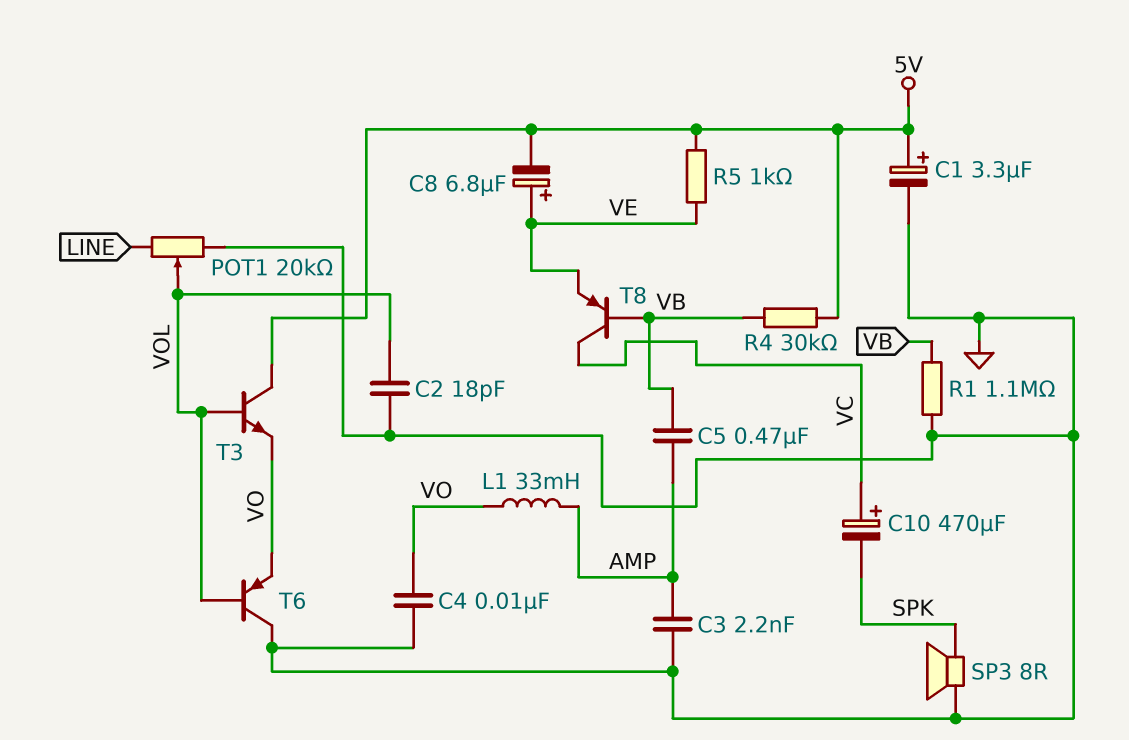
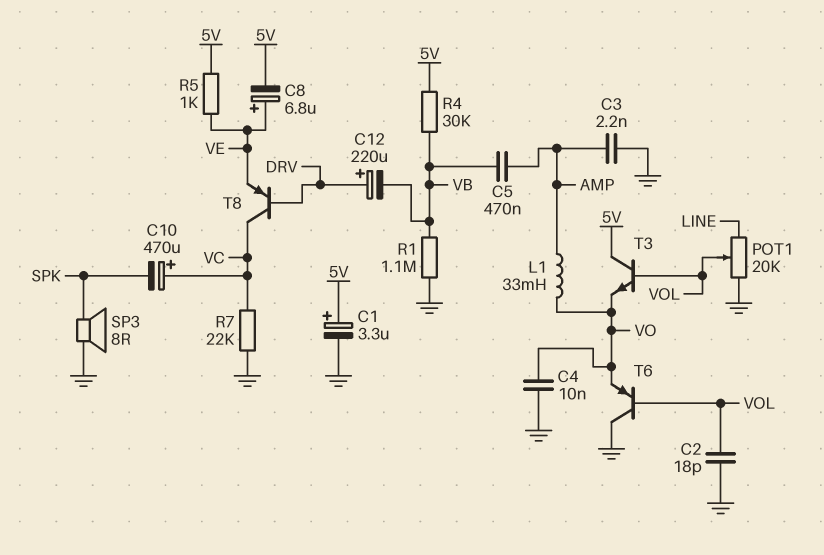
C12: none -> 220uF (plus DRV, minus VB)
R7: none -> 22k (GND, VC)
T8: PNP (B VB, C VC, E VE) -> PNP (B DRV, C VC, E VE)

